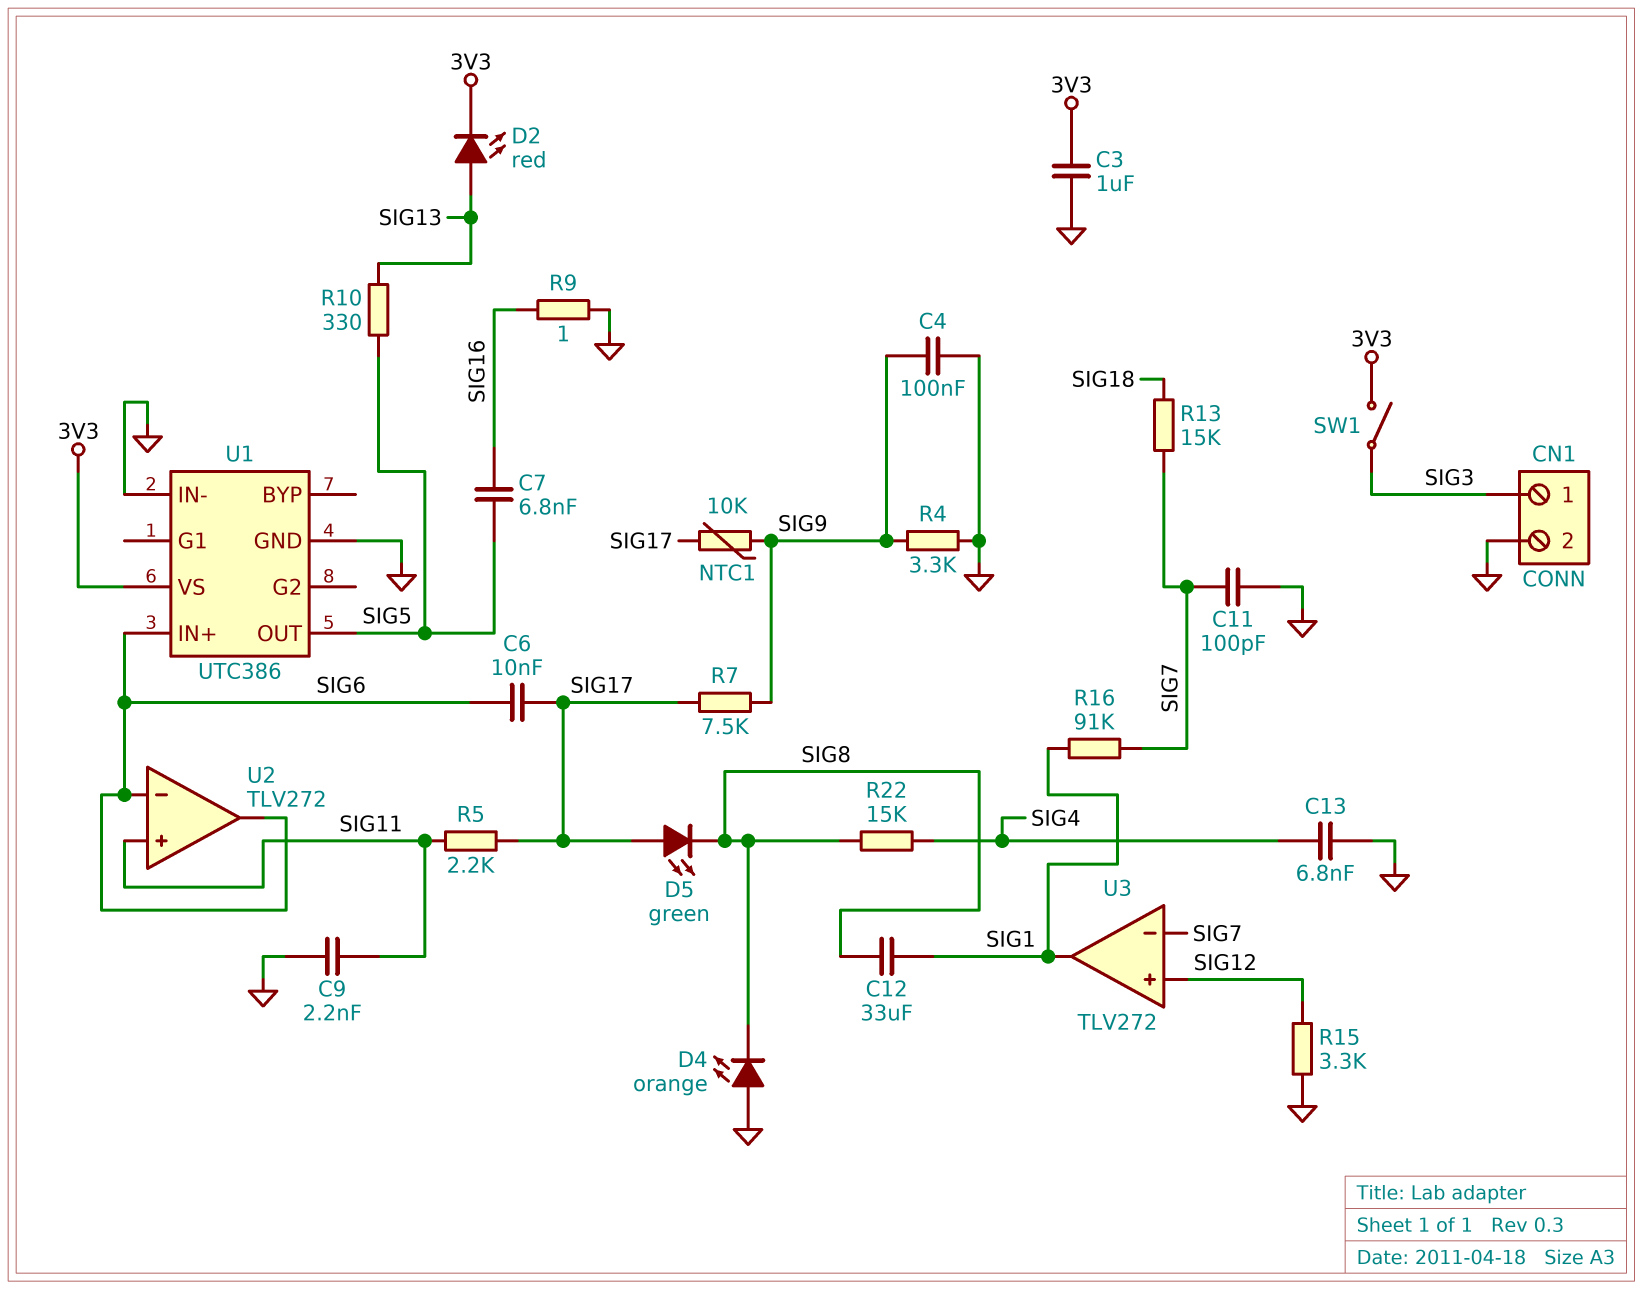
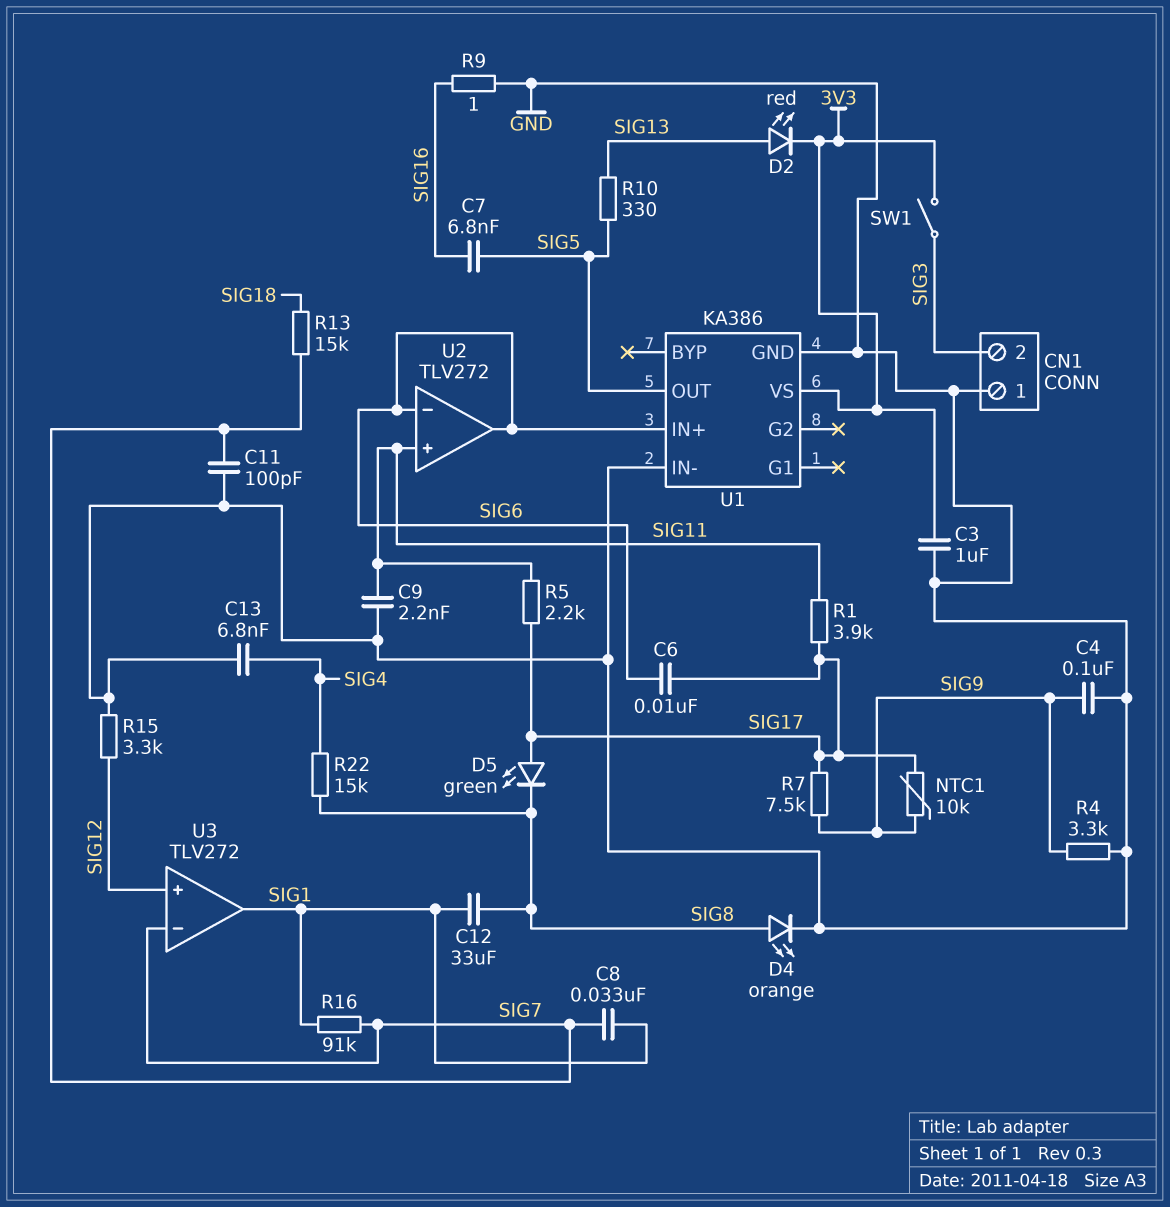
C8: none -> 33nF (SIG1, SIG7)
CN1 pin 1: SIG3 -> GND
CN1 pin 2: GND -> SIG3
D4: LED orange (A GND, K SIG8) -> LED orange (A SIG8, K GND)
R1: none -> 3.9k (SIG11, SIG17)
U1: UTC386 -> KA386

